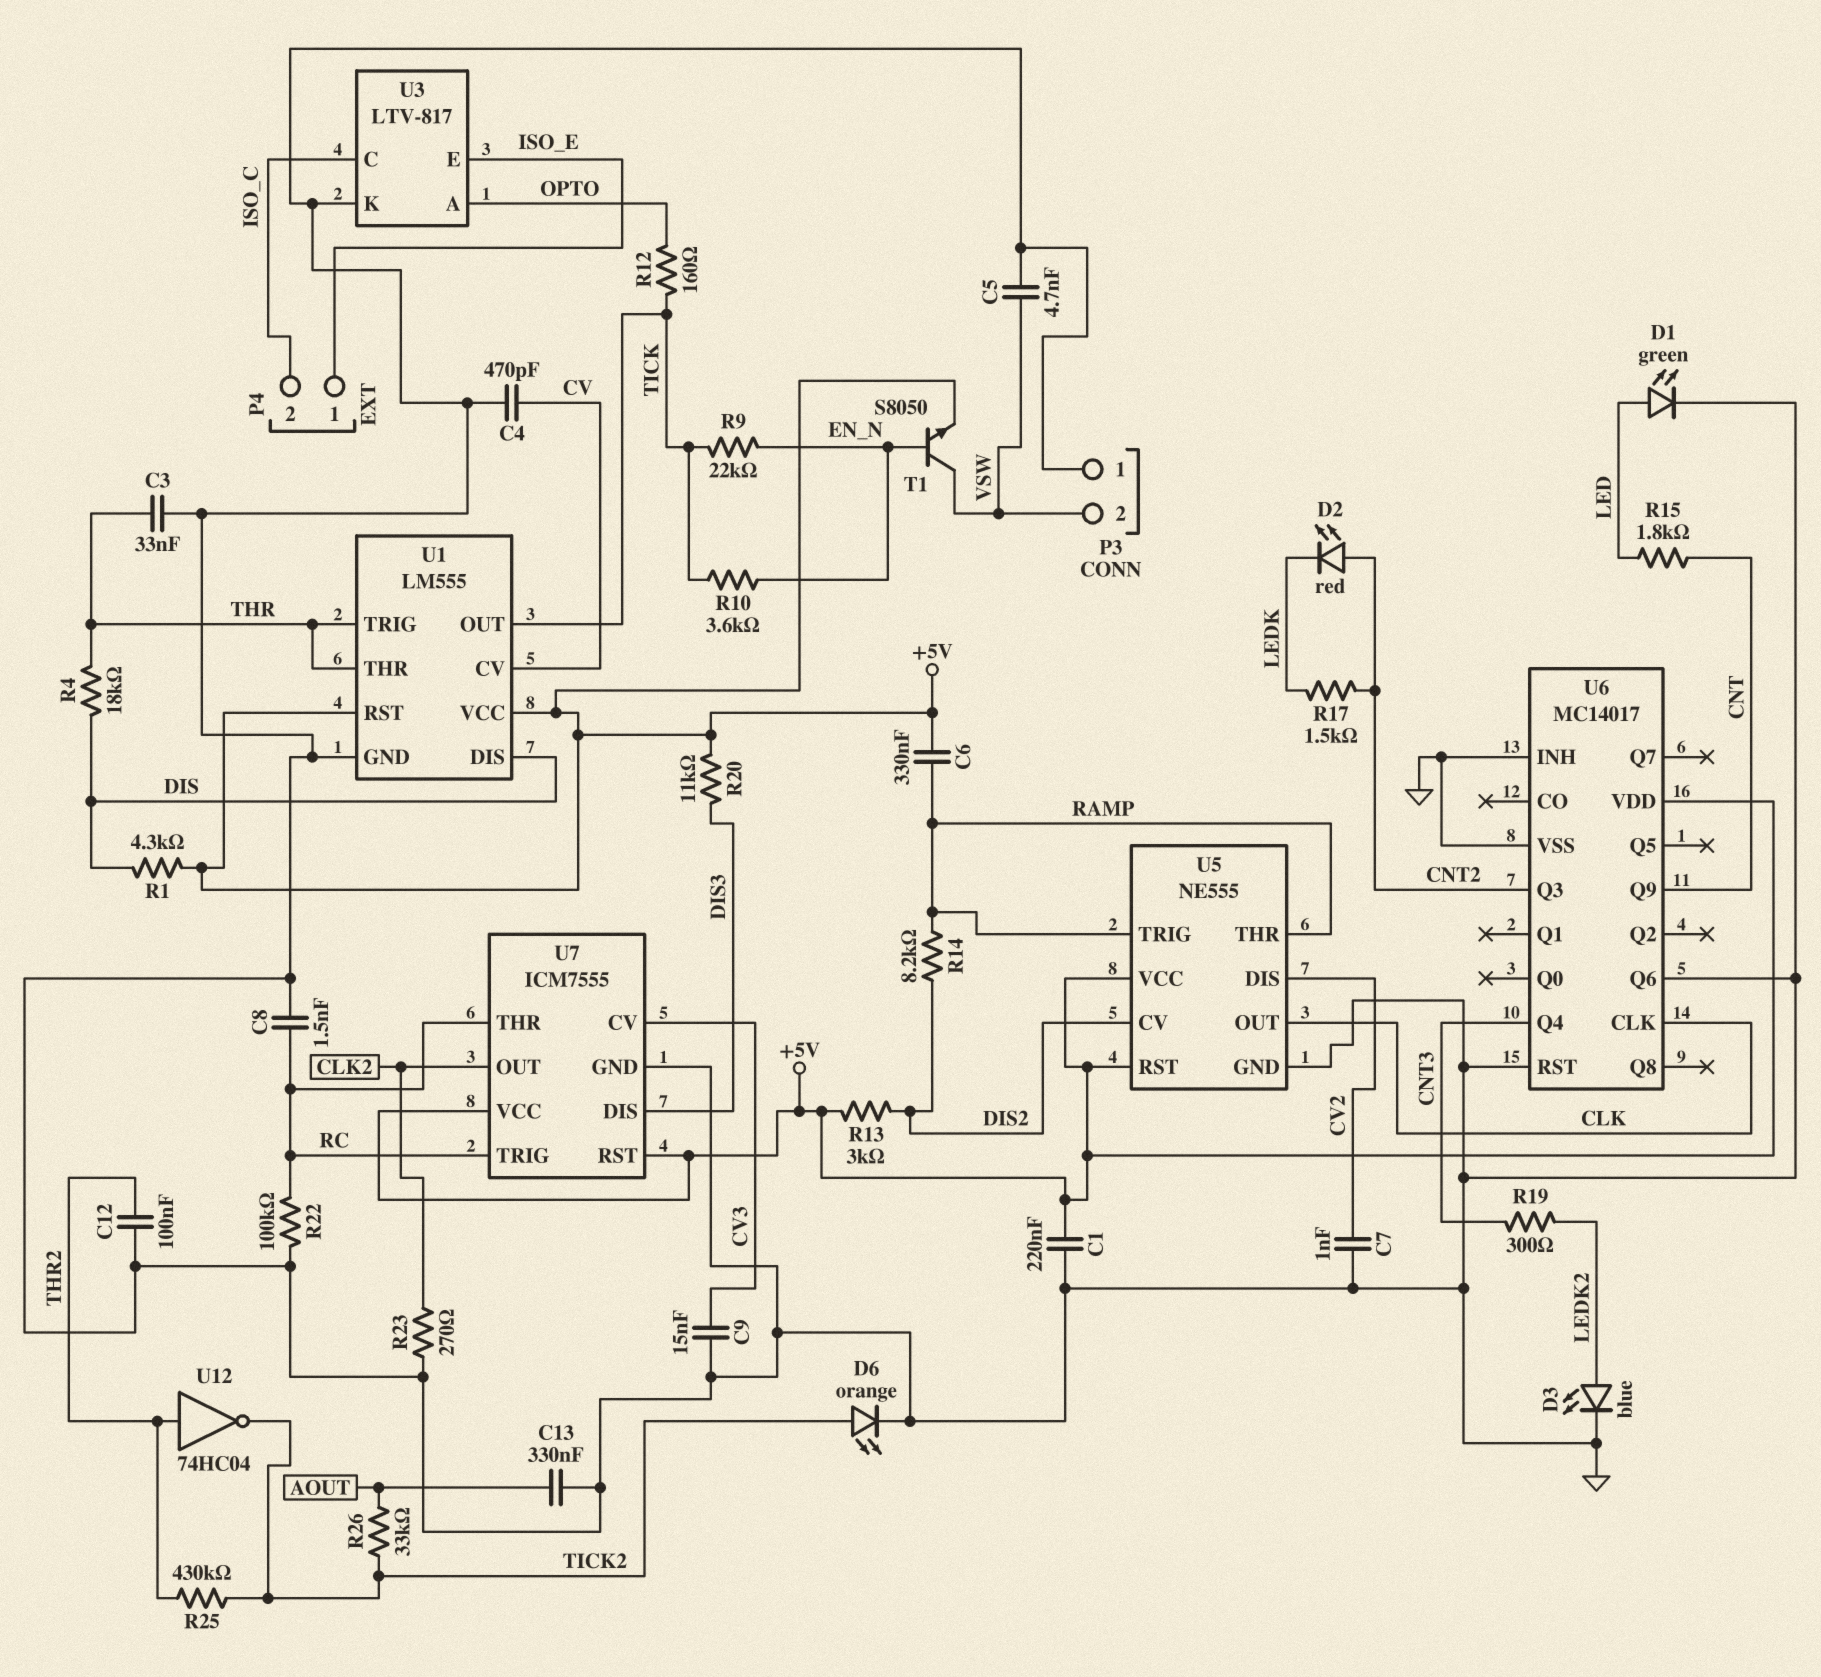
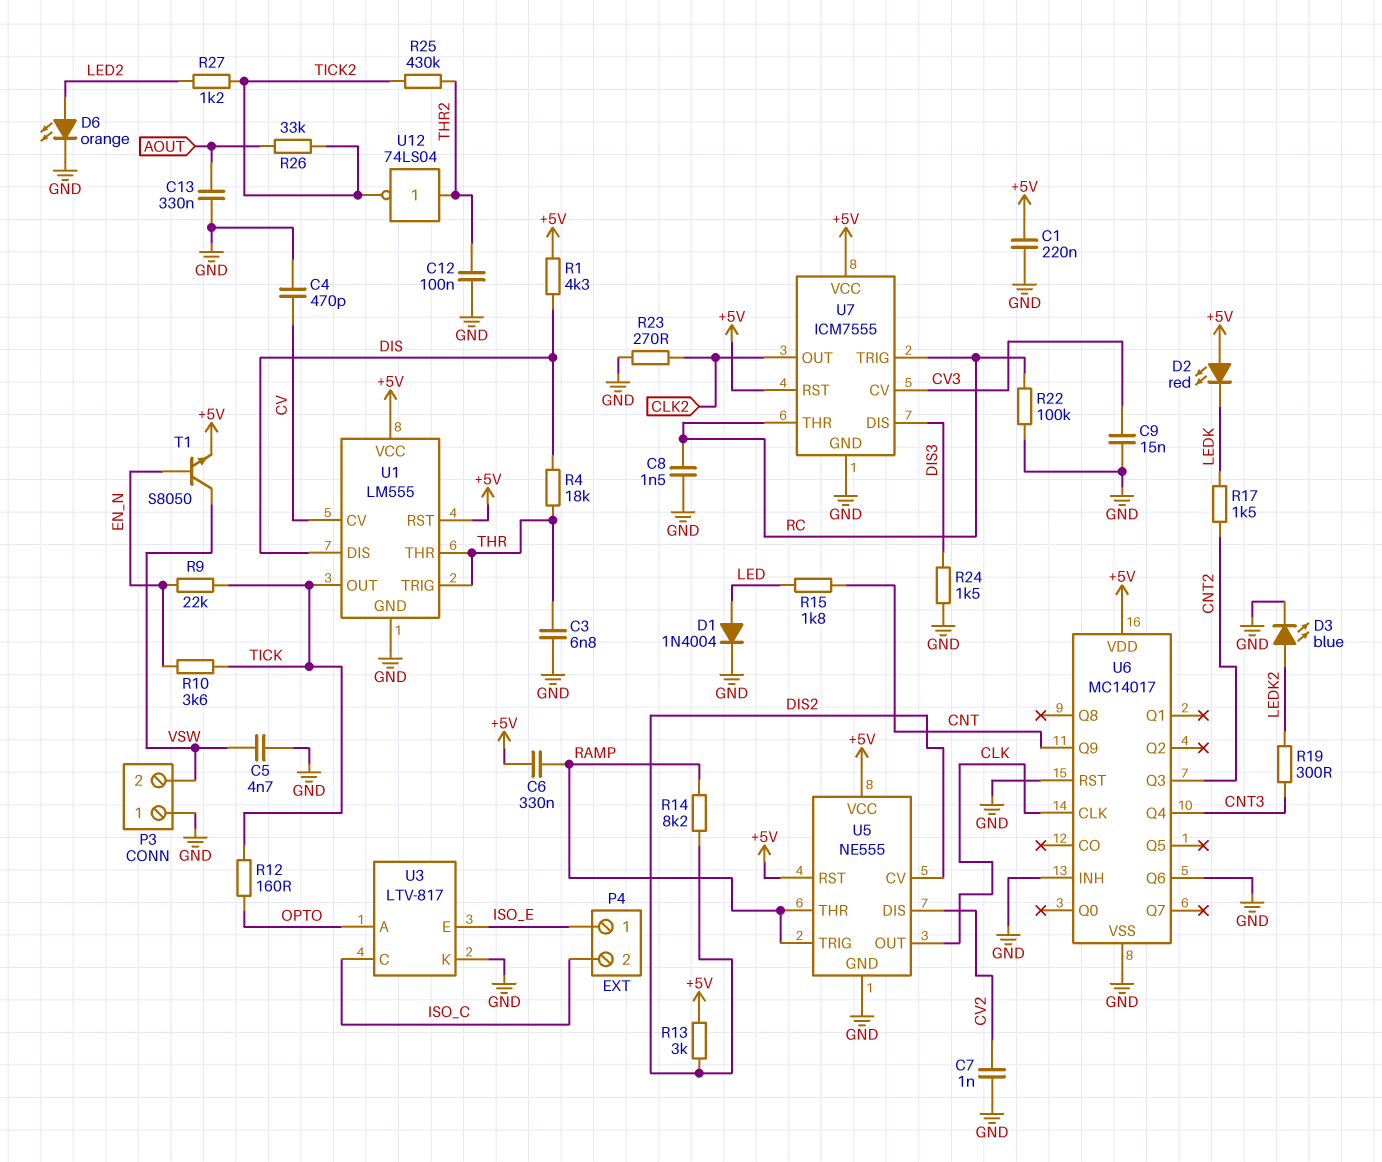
C3: 33nF (GND, THR) -> 6.8nF (GND, THR)
D1: LED green (A LED, K GND) -> diode 1N4004 (A LED, K GND)
D2: LED red (A CNT2, K LEDK) -> LED red (A +5V, K LEDK)
D6: LED orange (A TICK2, K GND) -> LED orange (A LED2, K GND)
R20: 11k (+5V, DIS3) -> none
R24: none -> 1.5k (DIS3, GND)
R27: none -> 1.2k (LED2, TICK2)
U12: NOT 74HC04 (in THR2, out TICK2) -> NOT 74LS04 (in THR2, out TICK2)

